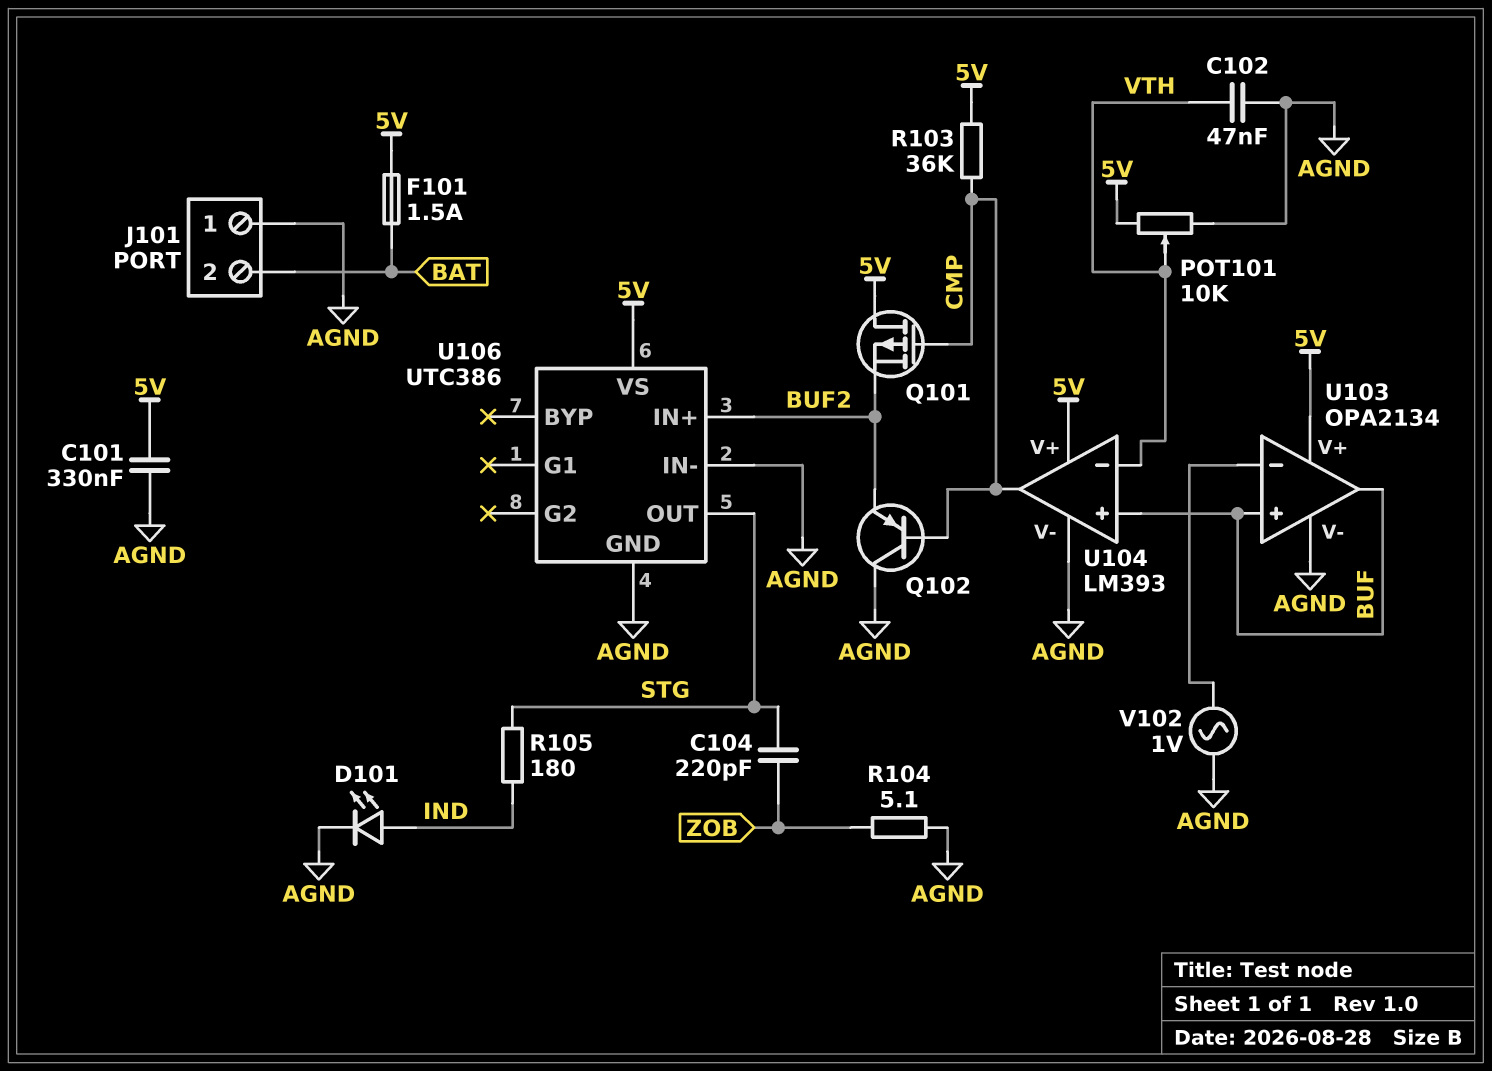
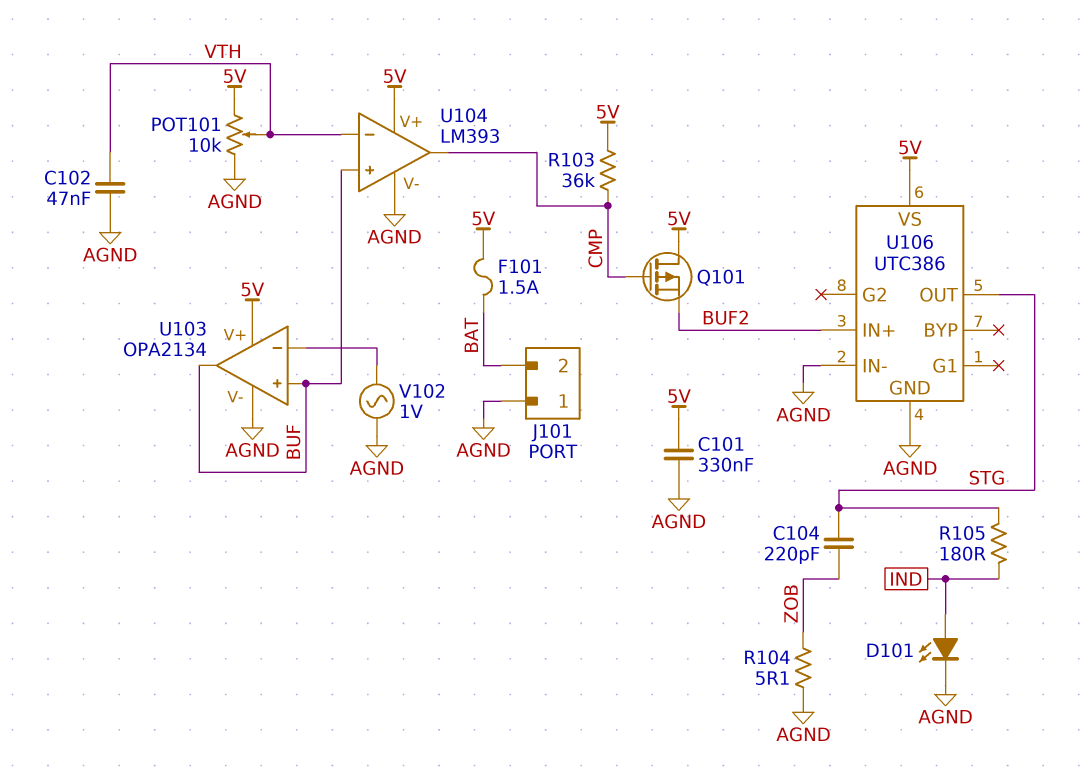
Q102: PNP (B CMP, C AGND, E BUF2) -> none

